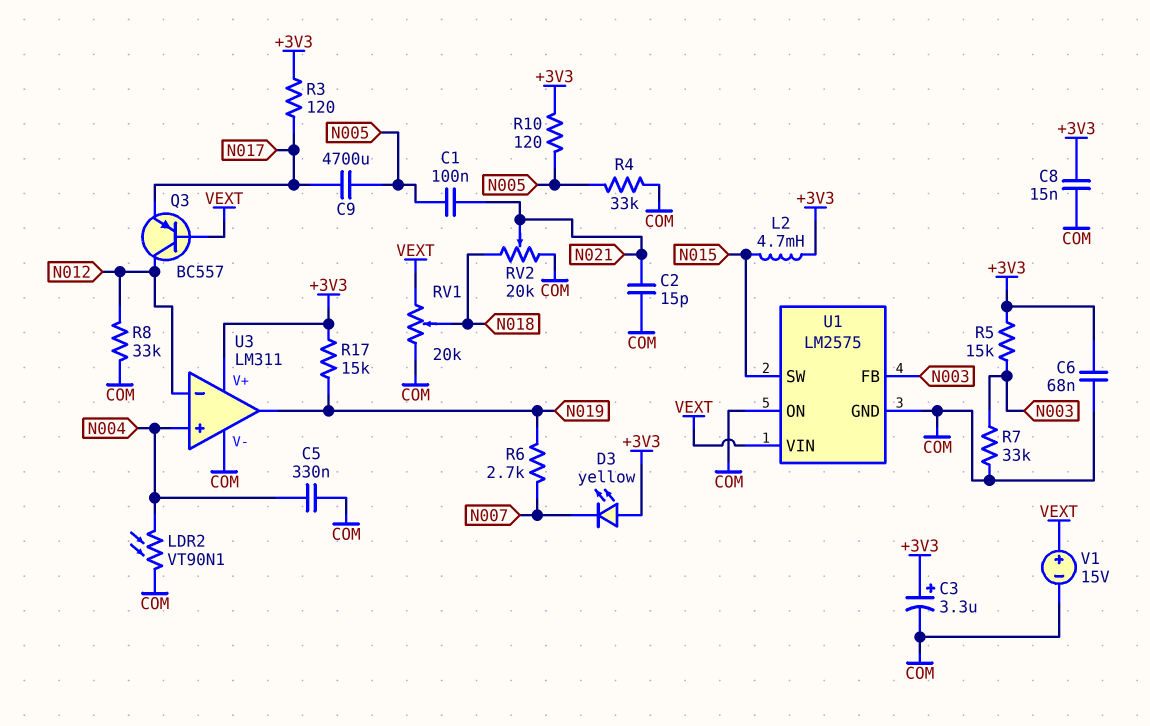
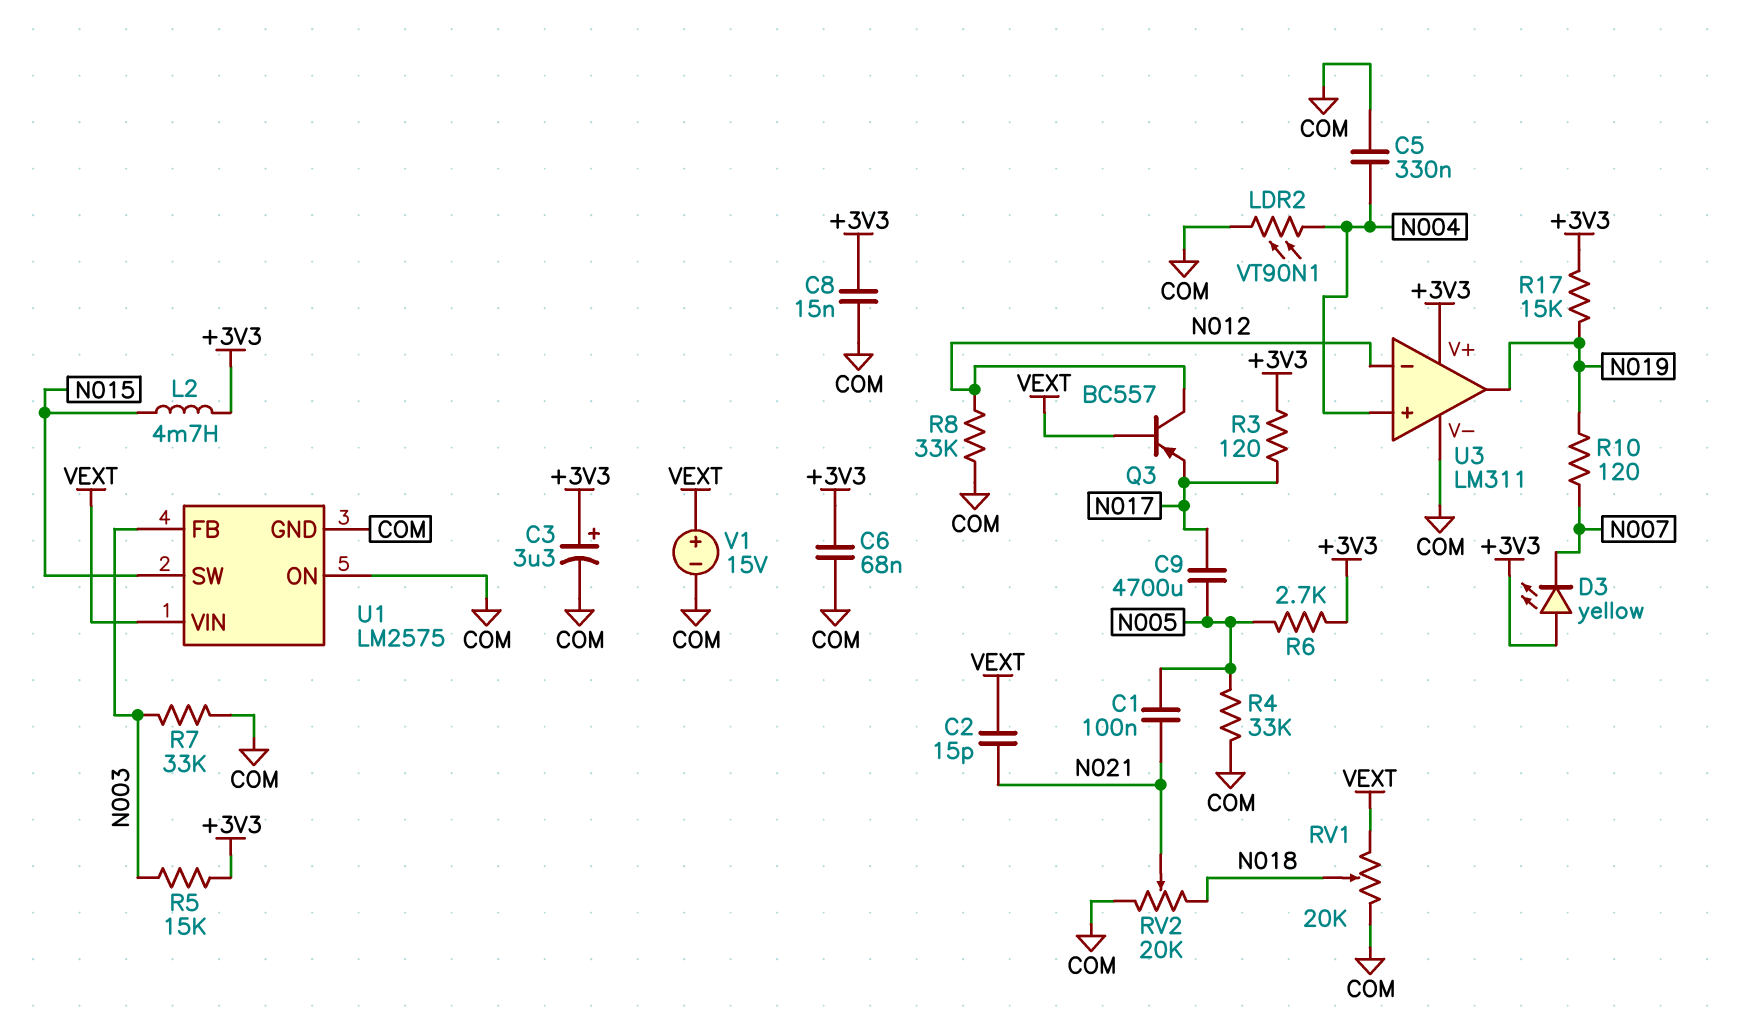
C2: 15pF (COM, N021) -> 15pF (N021, VEXT)
R6: 2.7k (N007, N019) -> 2.7k (+3V3, N005)
R10: 120 (+3V3, N005) -> 120 (N007, N019)

